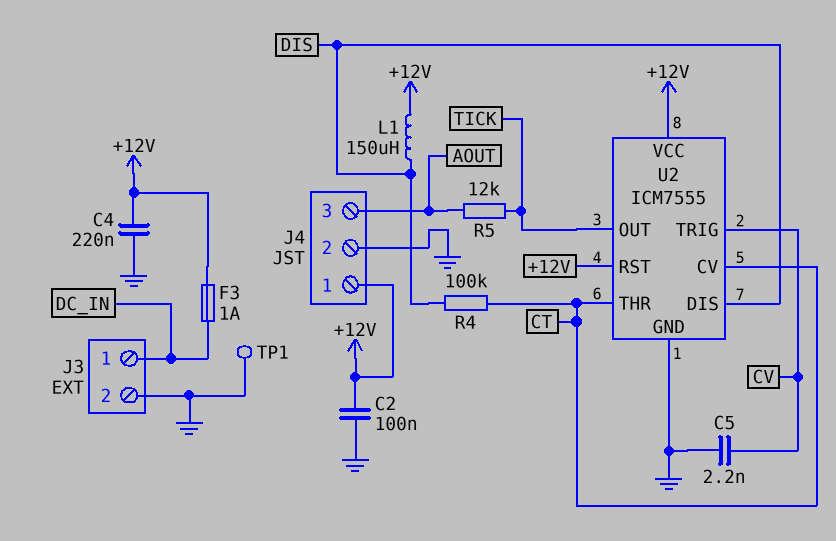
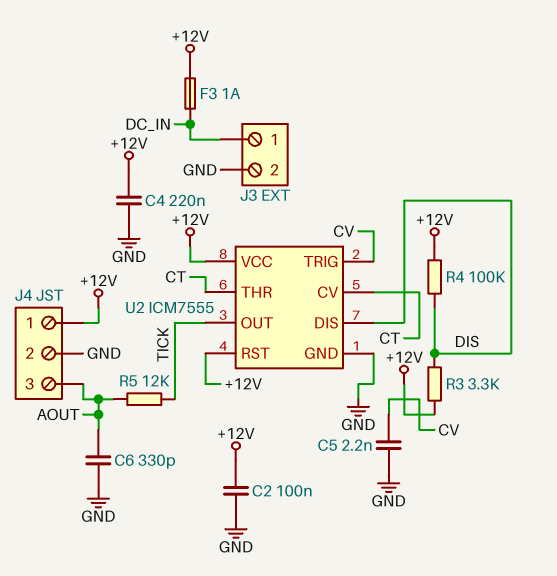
C6: none -> 330pF (AOUT, GND)
L1: 150uH (+12V, DIS) -> none
R3: none -> 3.3k (+12V, DIS)
R4: 100k (CT, DIS) -> 100k (+12V, DIS)
TP1: test point (GND) -> none

